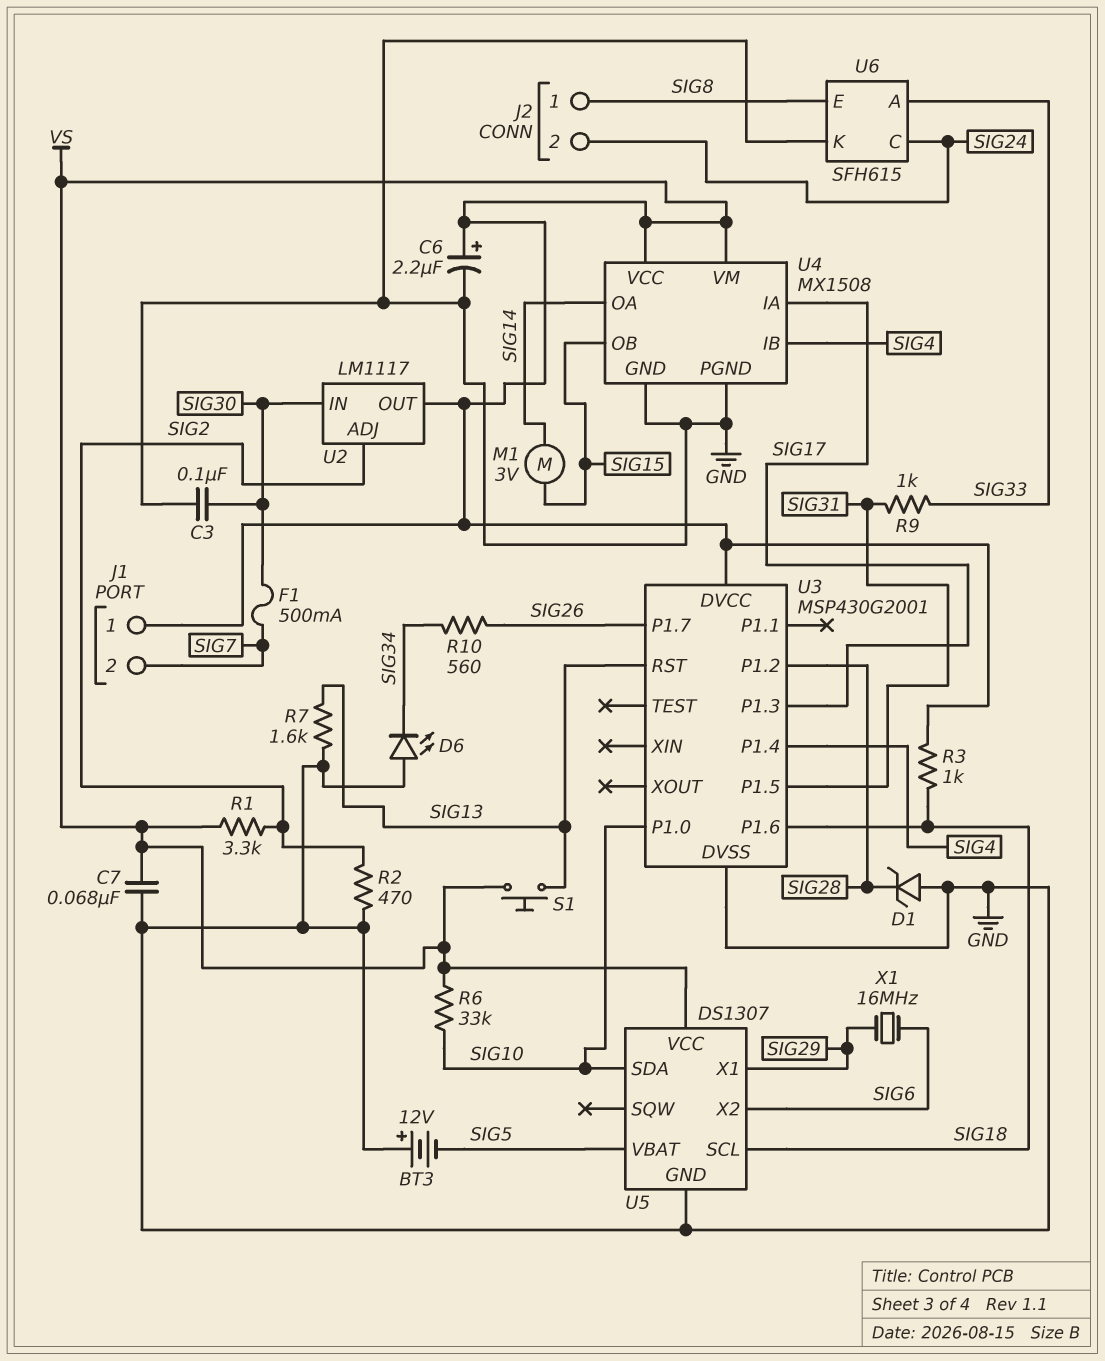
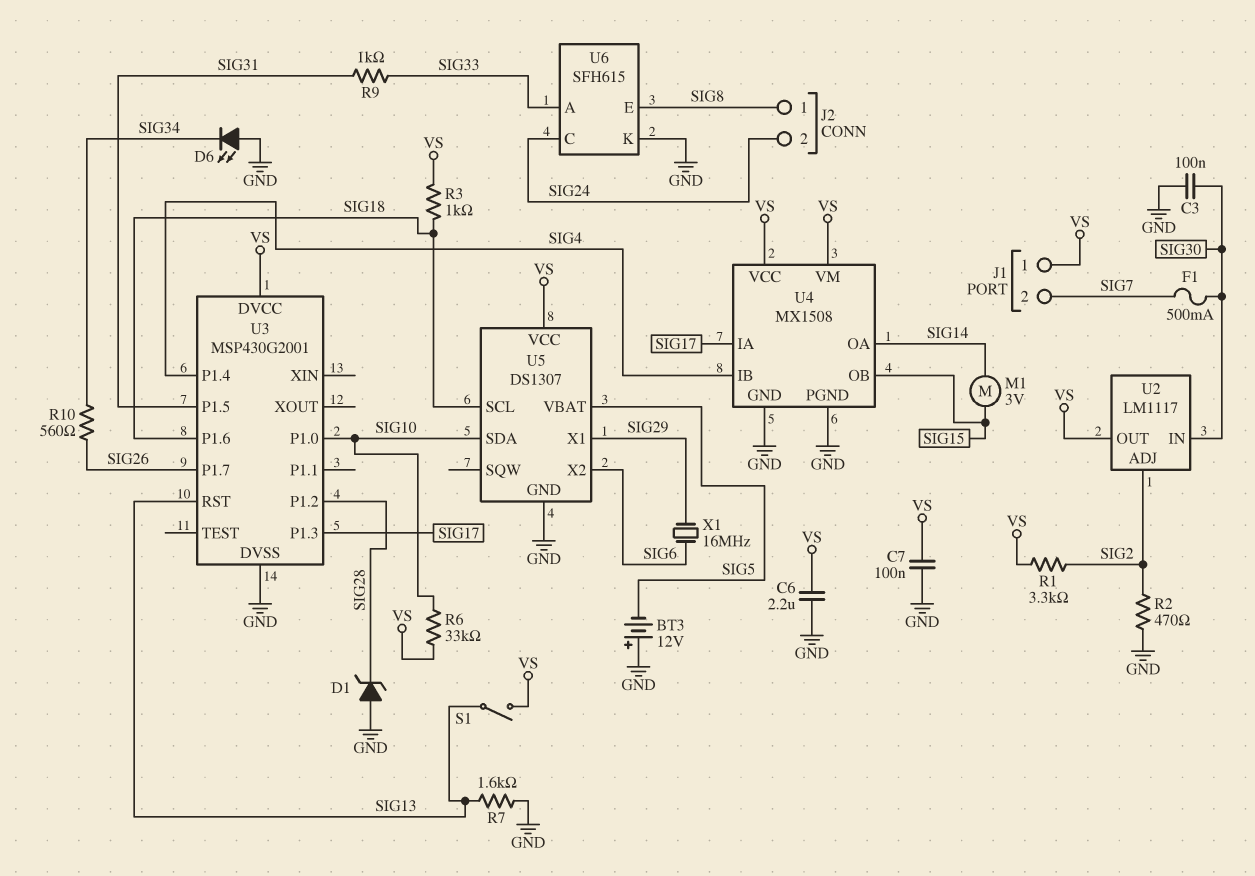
C6: 2.2uF (plus VS, minus GND) -> 2.2uF (GND, VS)
C7: 68nF (GND, VS) -> 100nF (GND, VS)
S1: button (SIG13, VS) -> switch (SIG13, VS)

